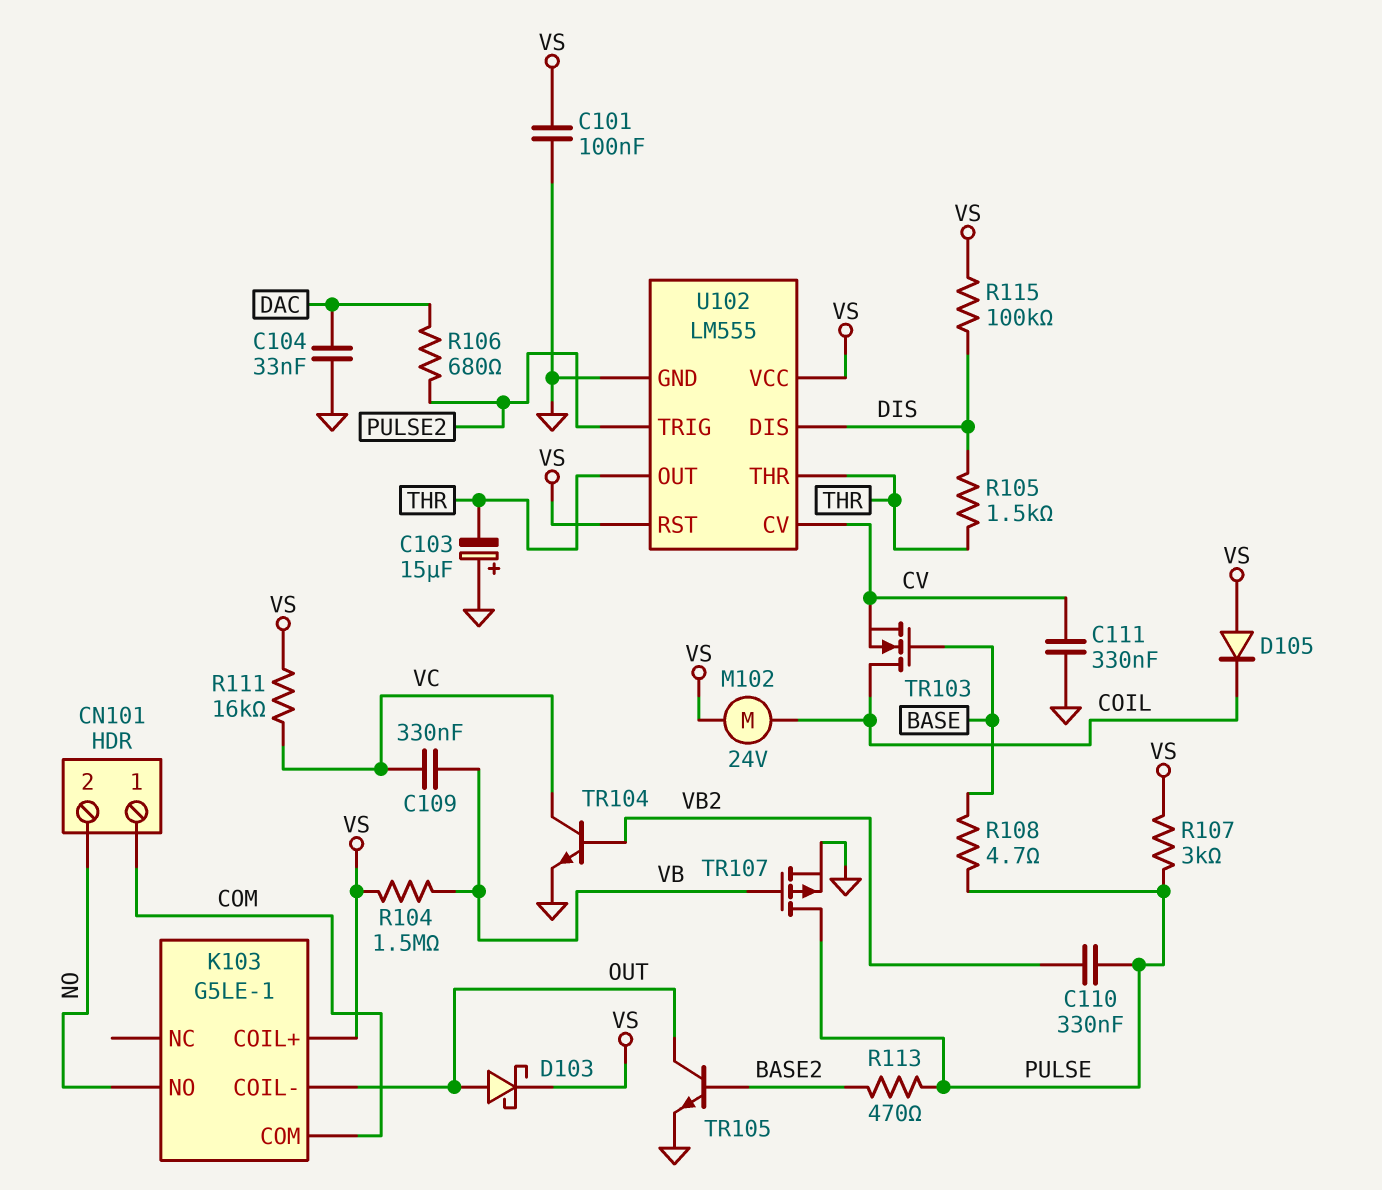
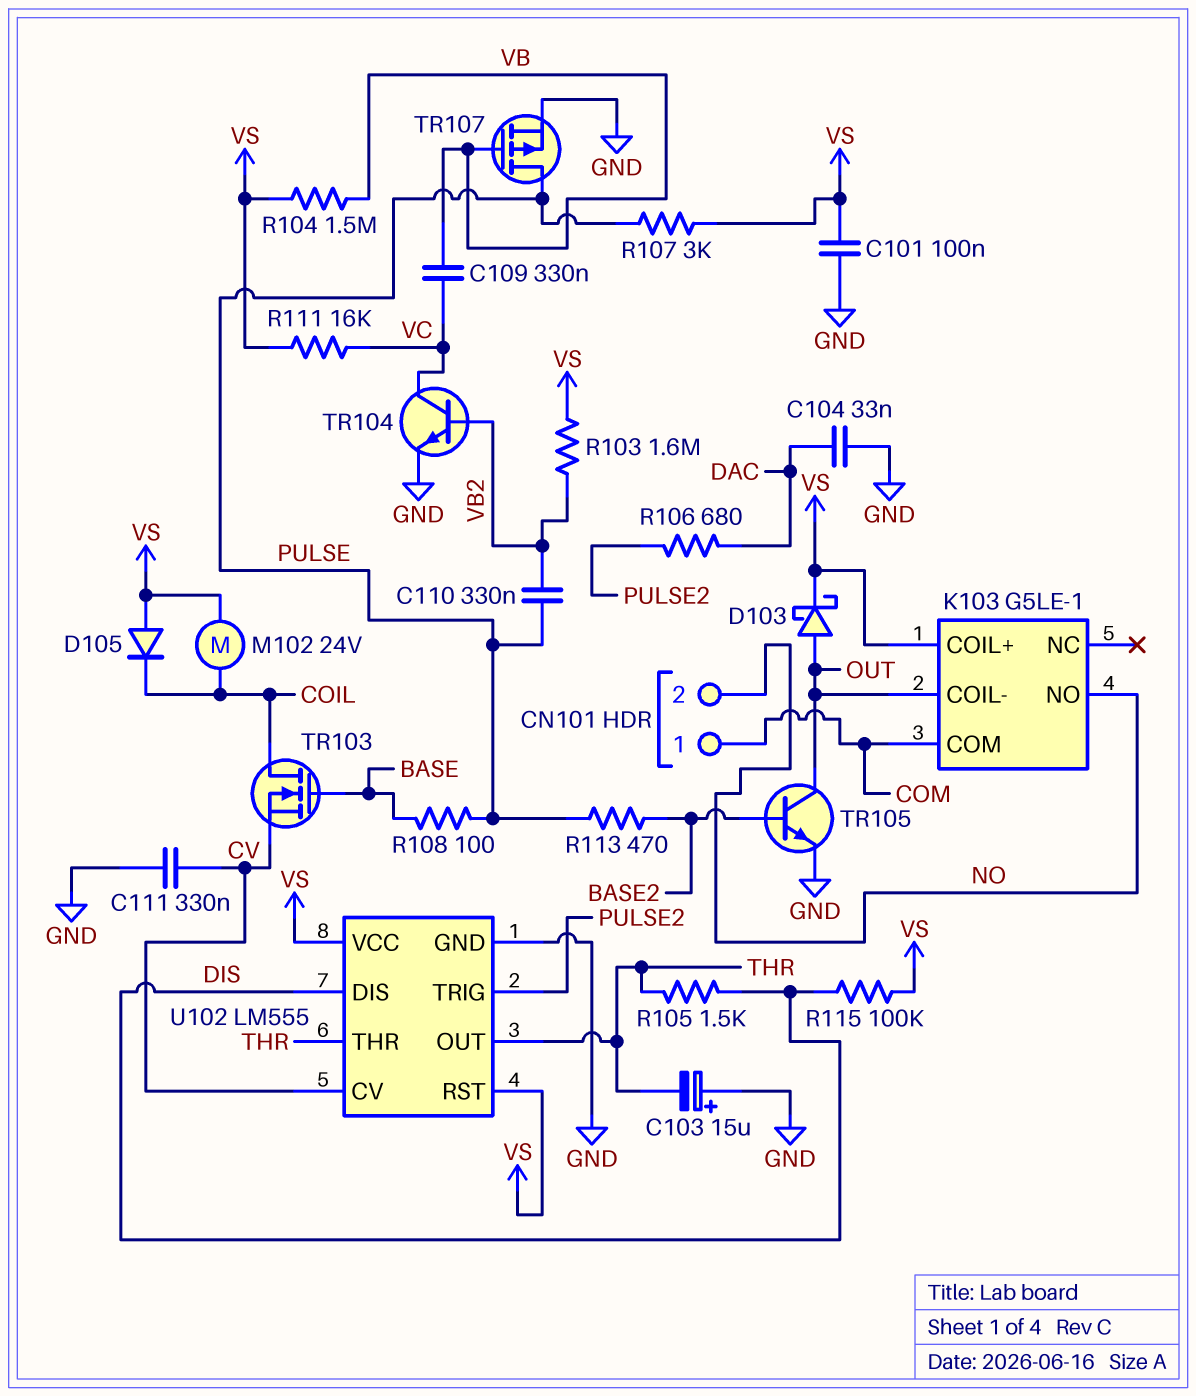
R103: none -> 1.6M (VB2, VS)
R108: 4.7 (BASE, PULSE) -> 100 (BASE, PULSE)

